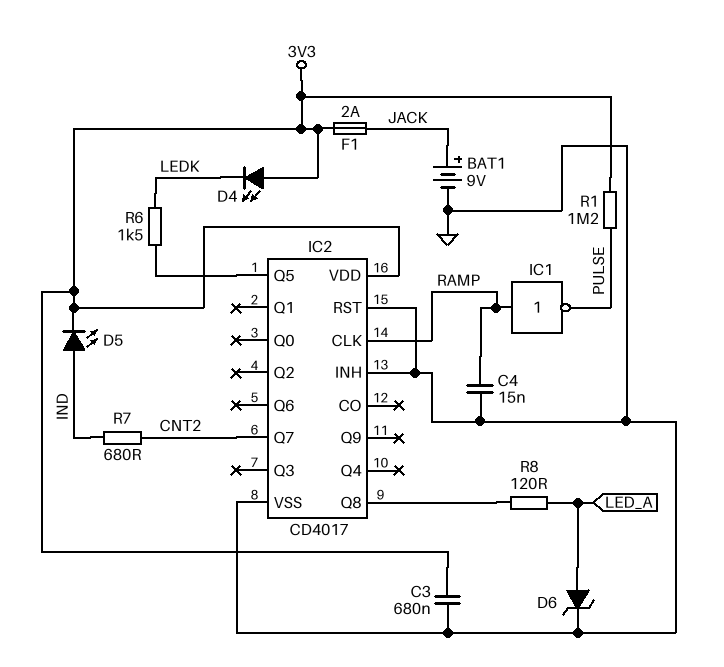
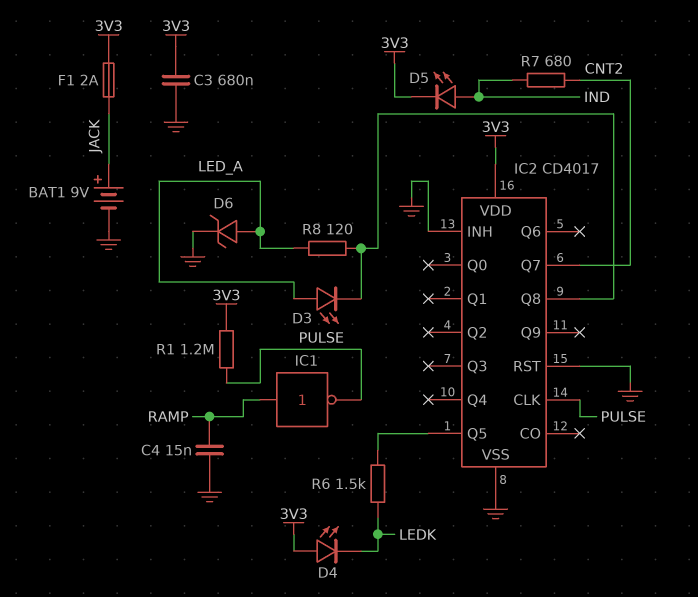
D3: none -> LED (A LED_A, K IC2/Q8)
IC2 pin CLK: RAMP -> PULSE

